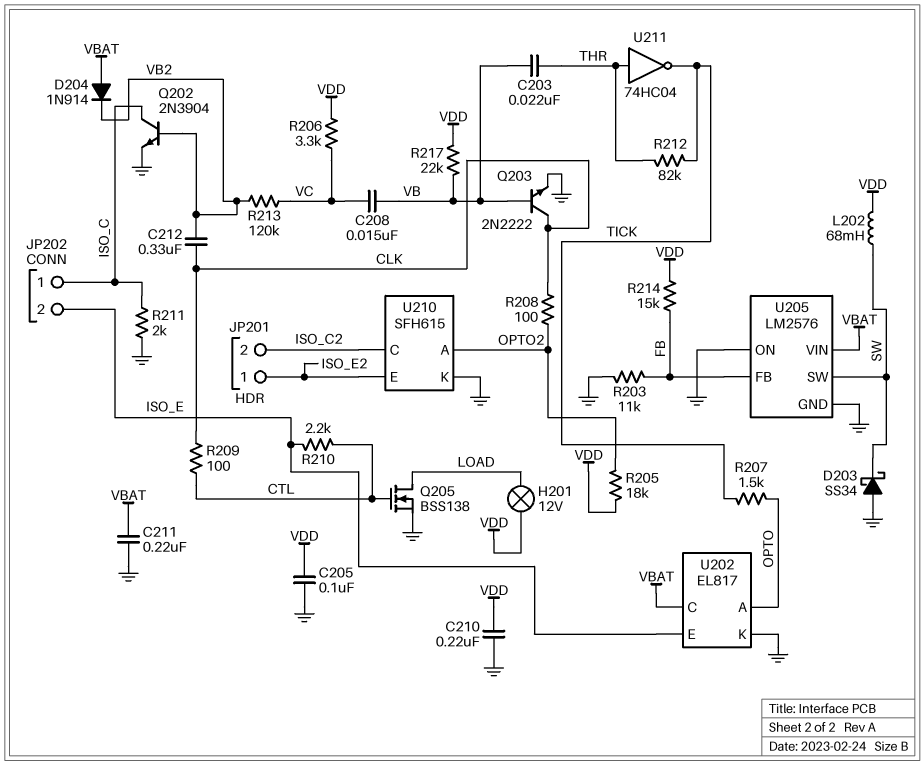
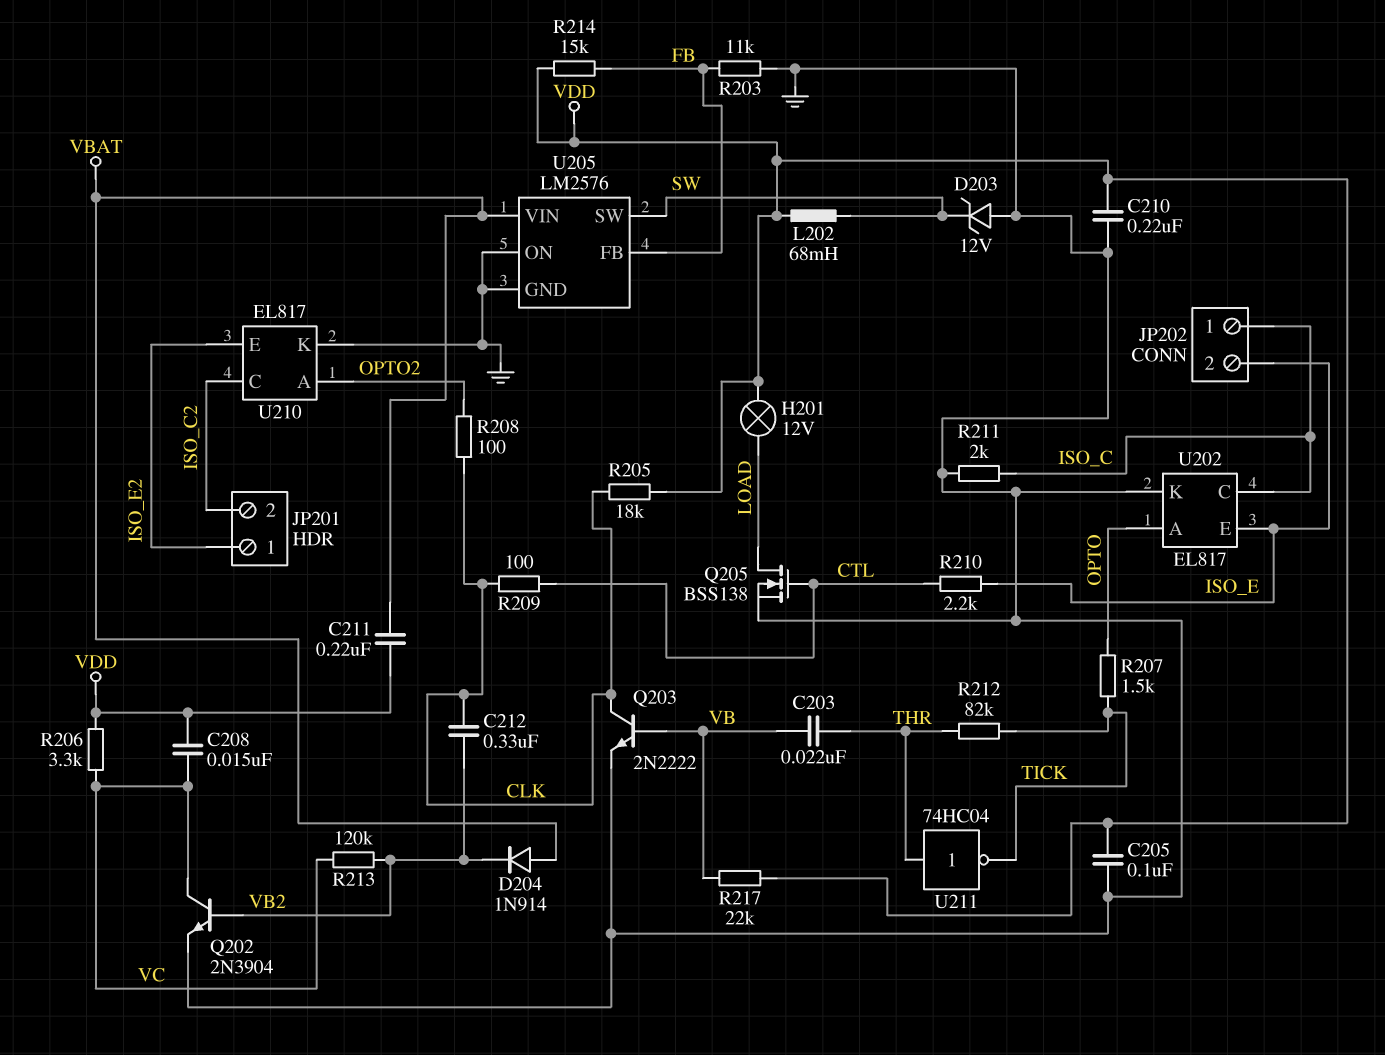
C208: 15nF (VB, VC) -> 15nF (VC, VDD)
C211: 220nF (GND, VBAT) -> 220nF (VBAT, VDD)
D203: schottky SS34 (A GND, K SW) -> zener 12V (A GND, K SW)
Q202: NPN 2N3904 (B VB2, C ISO_C, E GND) -> NPN 2N3904 (B VB2, C VC, E GND)
R205: 18k (OPTO2, VDD) -> 18k (CLK, VDD)
U202 pin C: VBAT -> ISO_C
U210: SFH615 -> EL817

